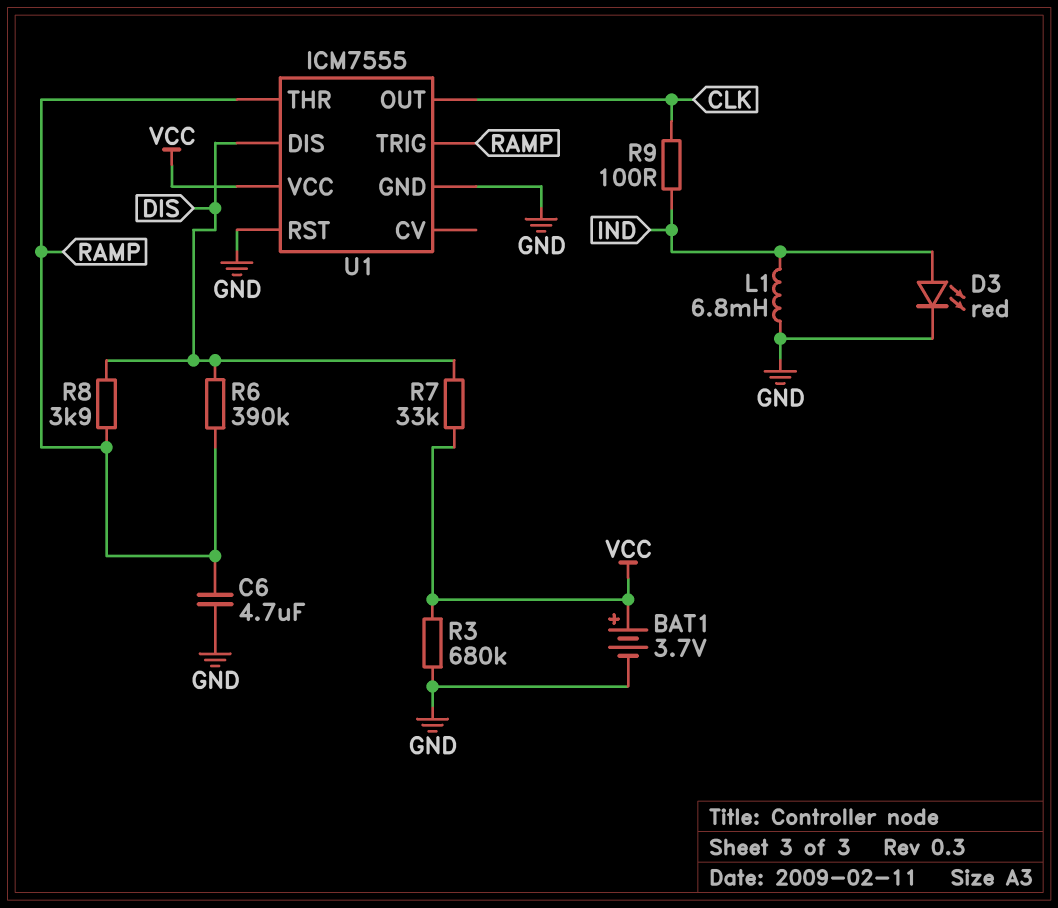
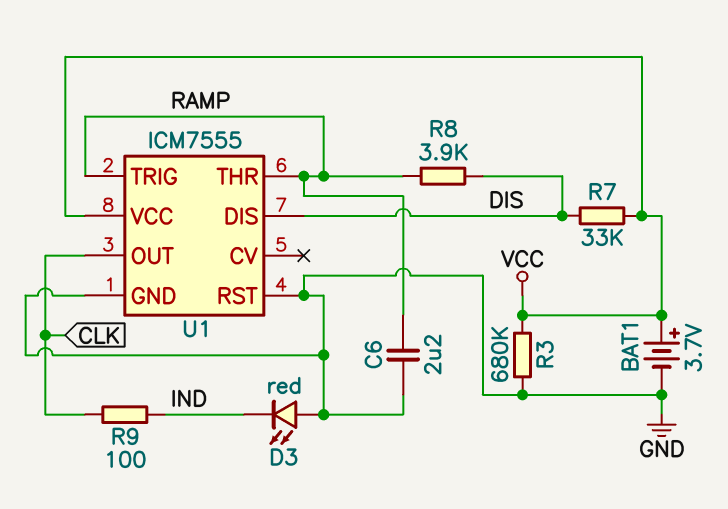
C6: 4.7uF (GND, RAMP) -> 2.2uF (GND, RAMP)
D3: LED red (A IND, K GND) -> LED red (A GND, K IND)
L1: 6.8mH (GND, IND) -> none
R6: 390k (DIS, RAMP) -> none

